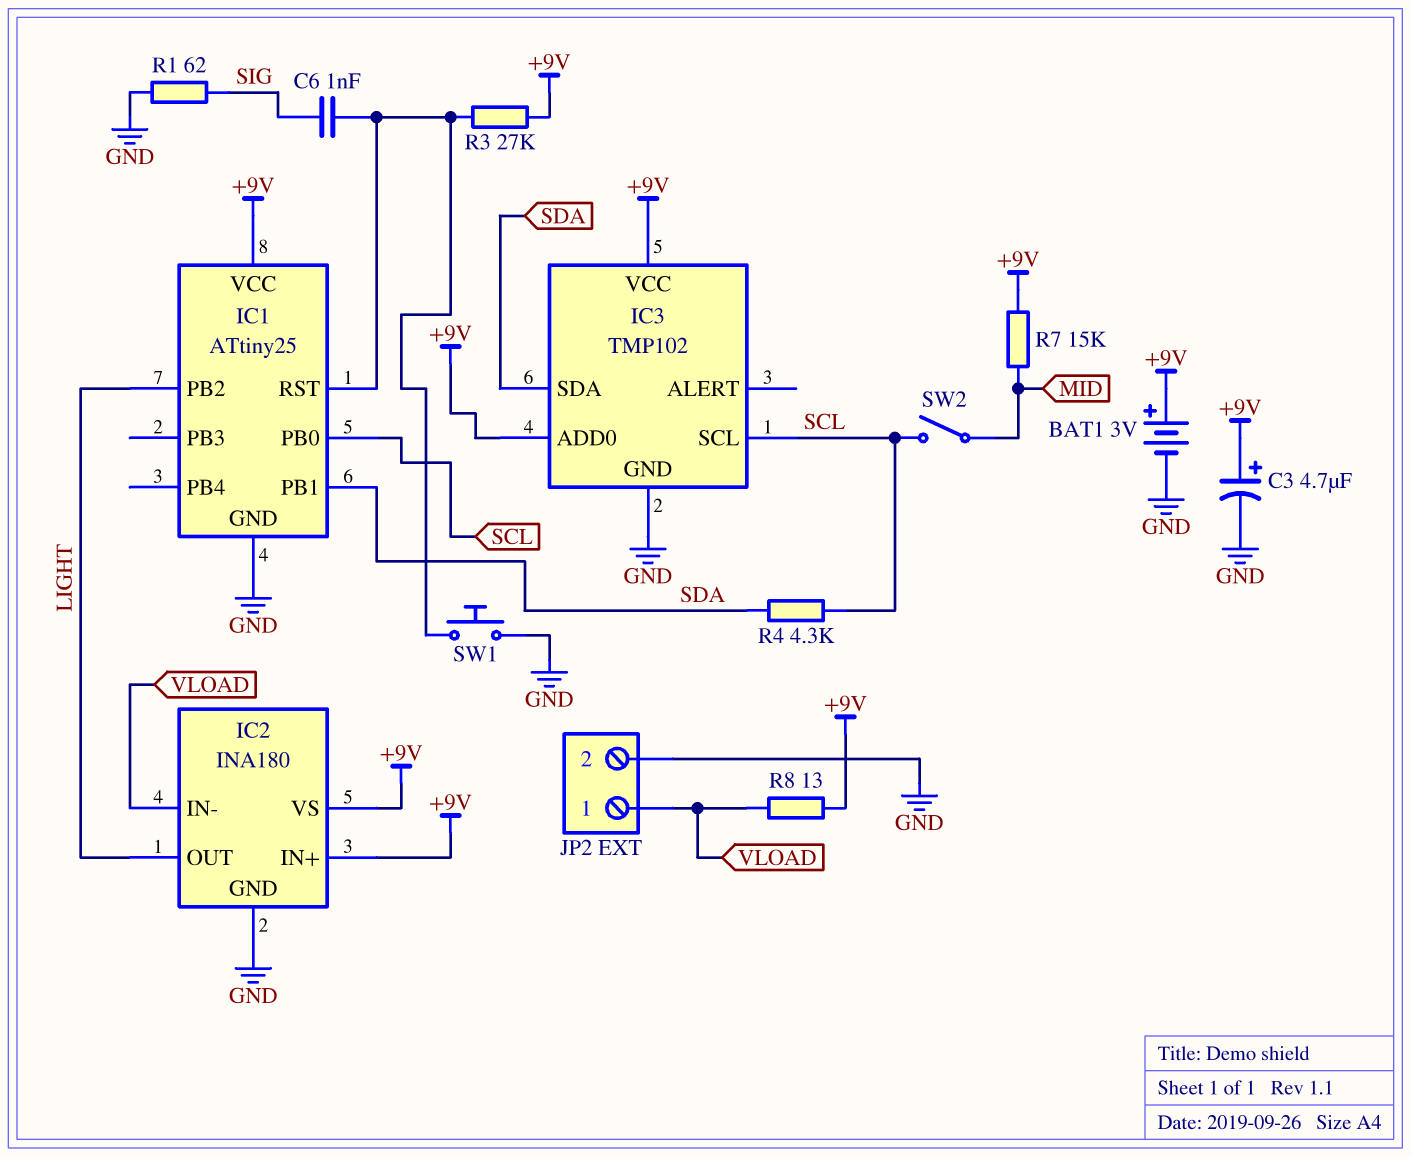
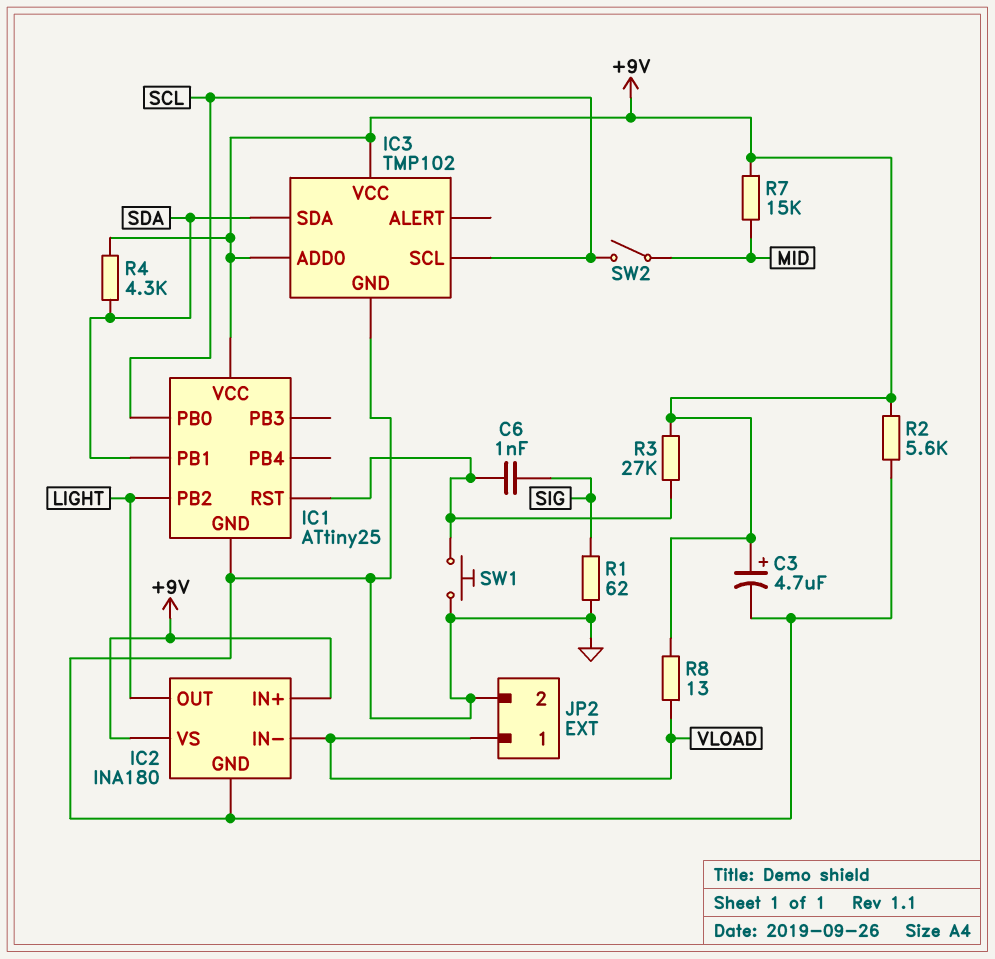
BAT1: 3V (plus +9V, minus GND) -> none
R2: none -> 5.6k (+9V, GND)
R4: 4.3k (SCL, SDA) -> 4.3k (+9V, SDA)

